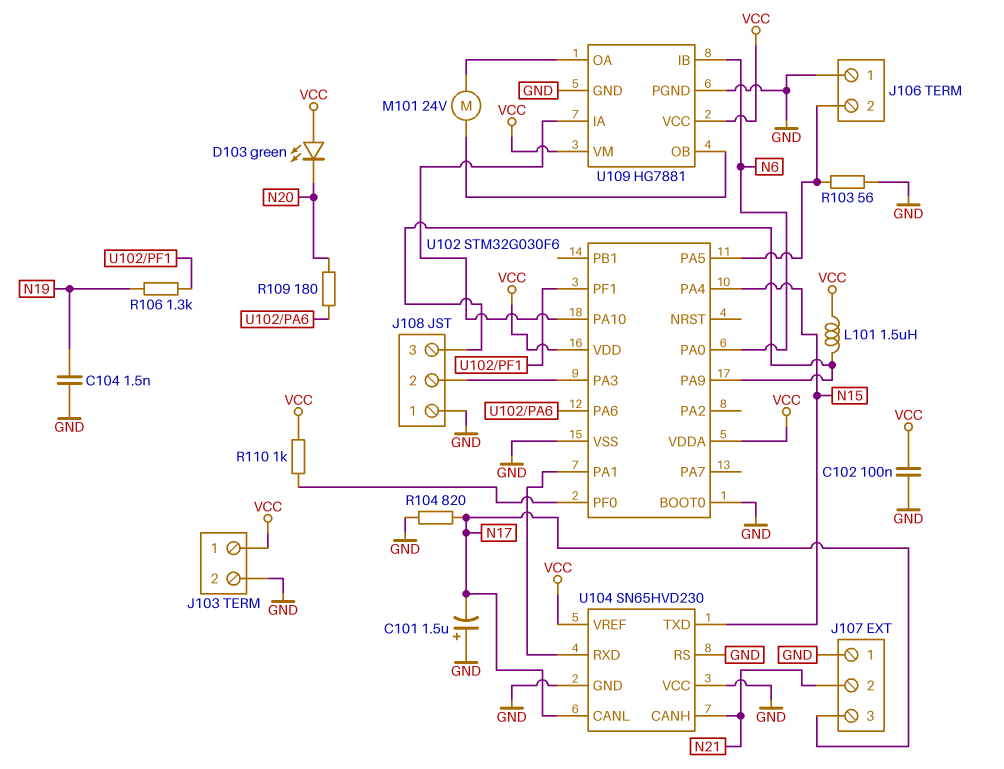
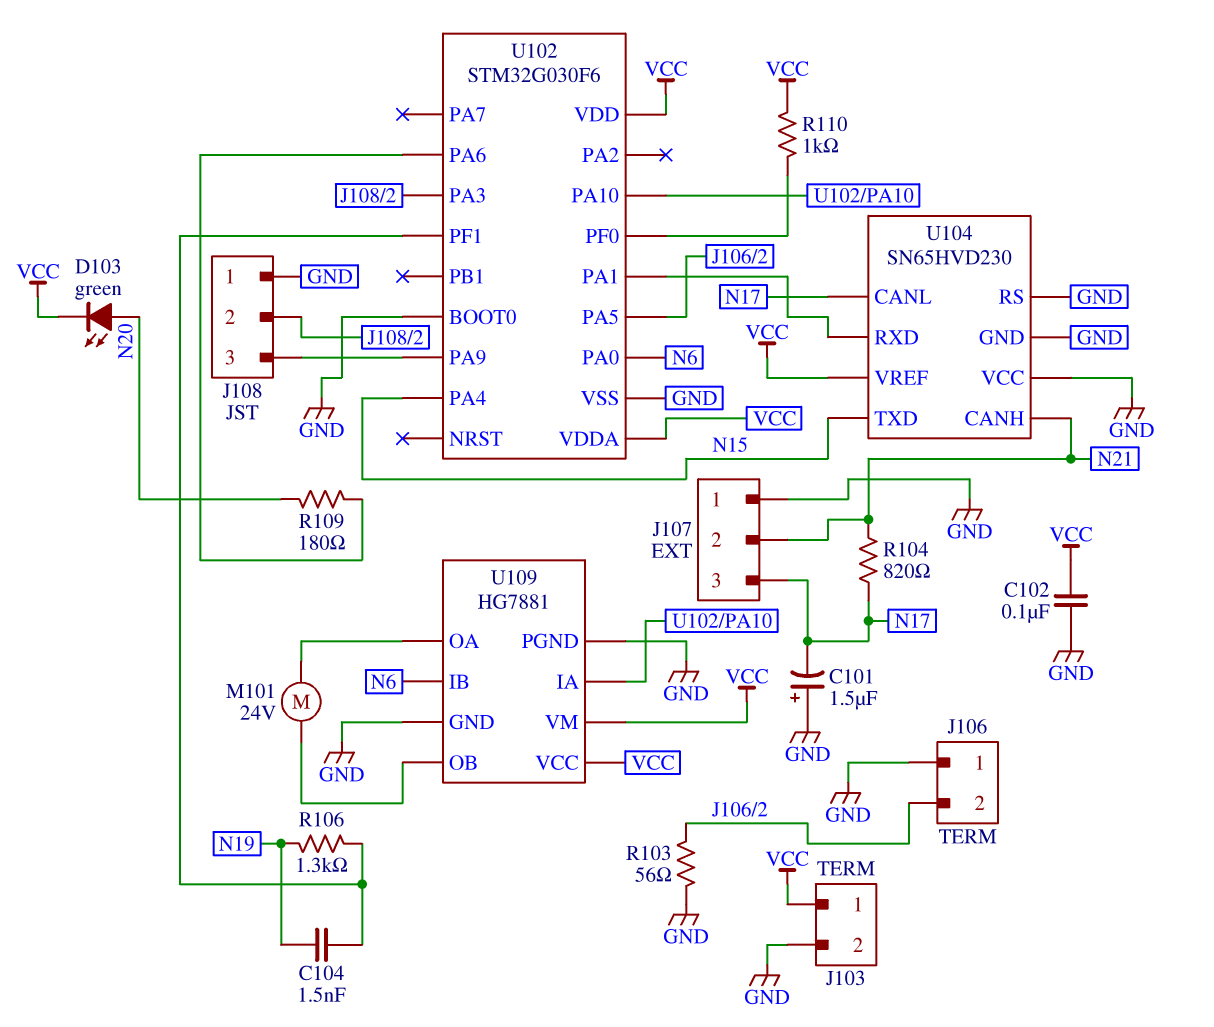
C104: 1.5nF (GND, N19) -> 1.5nF (N19, U102/PF1)
D103: LED green (A VCC, K N20) -> LED green (A N20, K VCC)
L101: 1.5uH (J108/3, VCC) -> none
R104: 820 (GND, N17) -> 820 (N17, N21)

